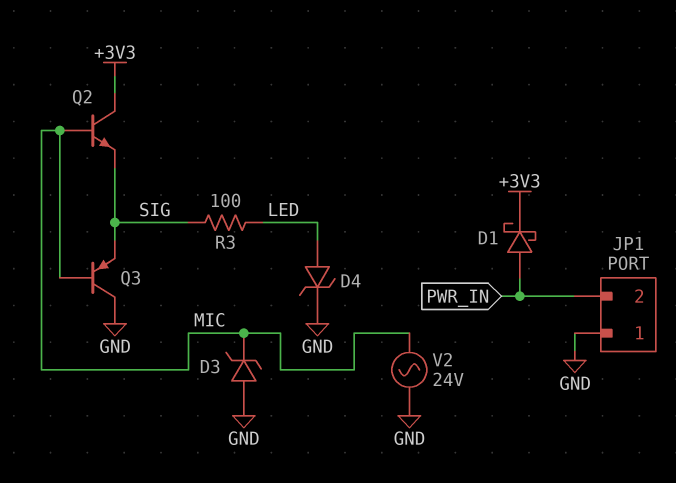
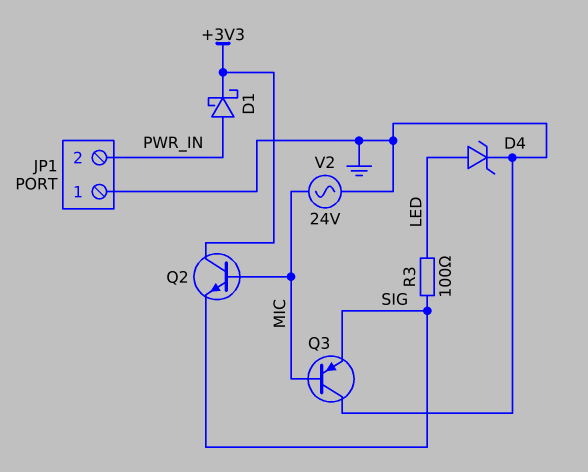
D3: zener (A GND, K MIC) -> none

